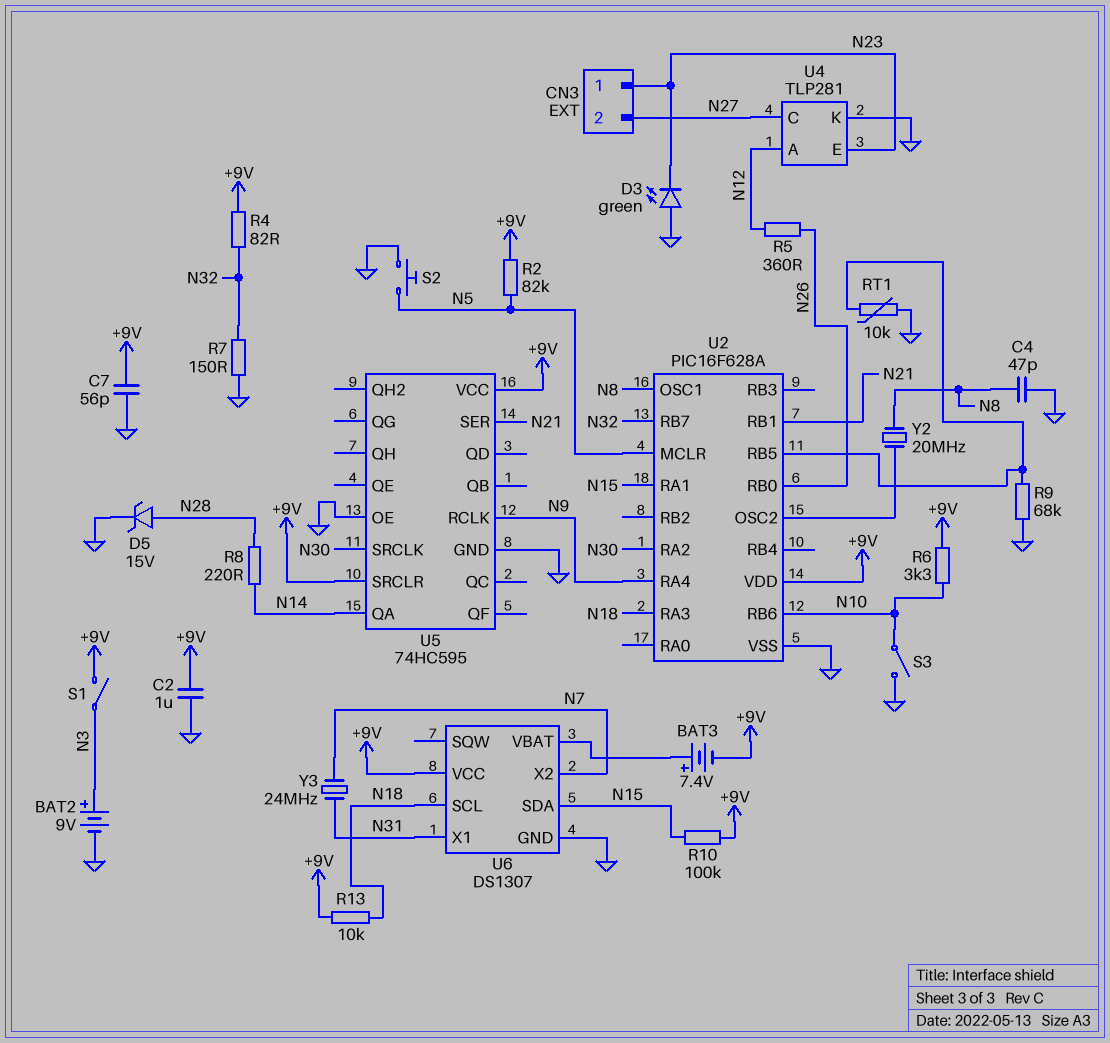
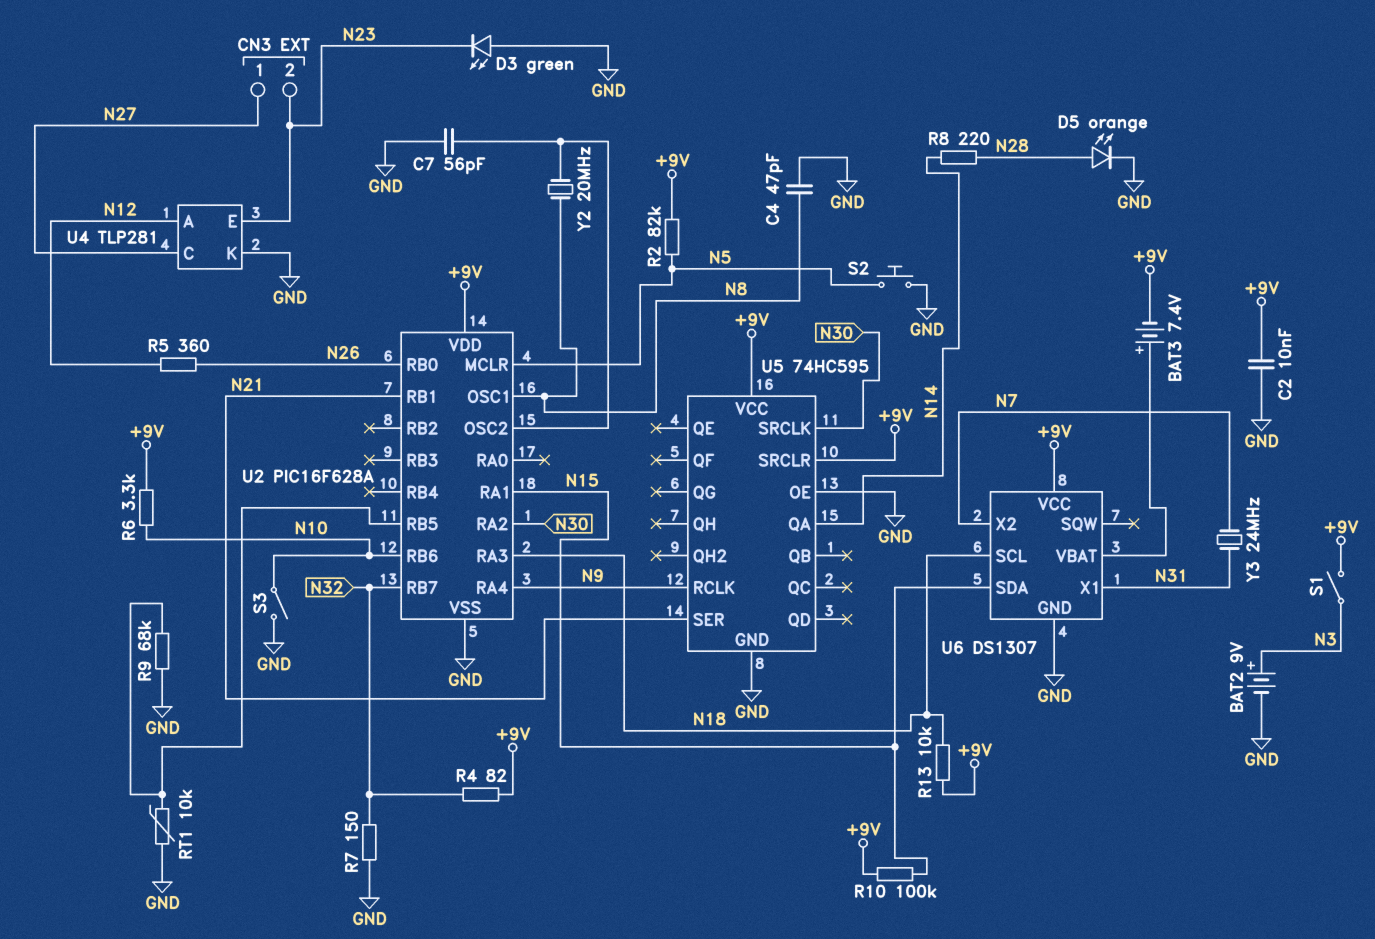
C2: 1uF (+9V, GND) -> 10nF (+9V, GND)
C7: 56pF (+9V, GND) -> 56pF (GND, U2/OSC2)
CN3 pin 1: N23 -> N27
CN3 pin 2: N27 -> N23
D5: zener 15V (A N28, K GND) -> LED orange (A N28, K GND)

